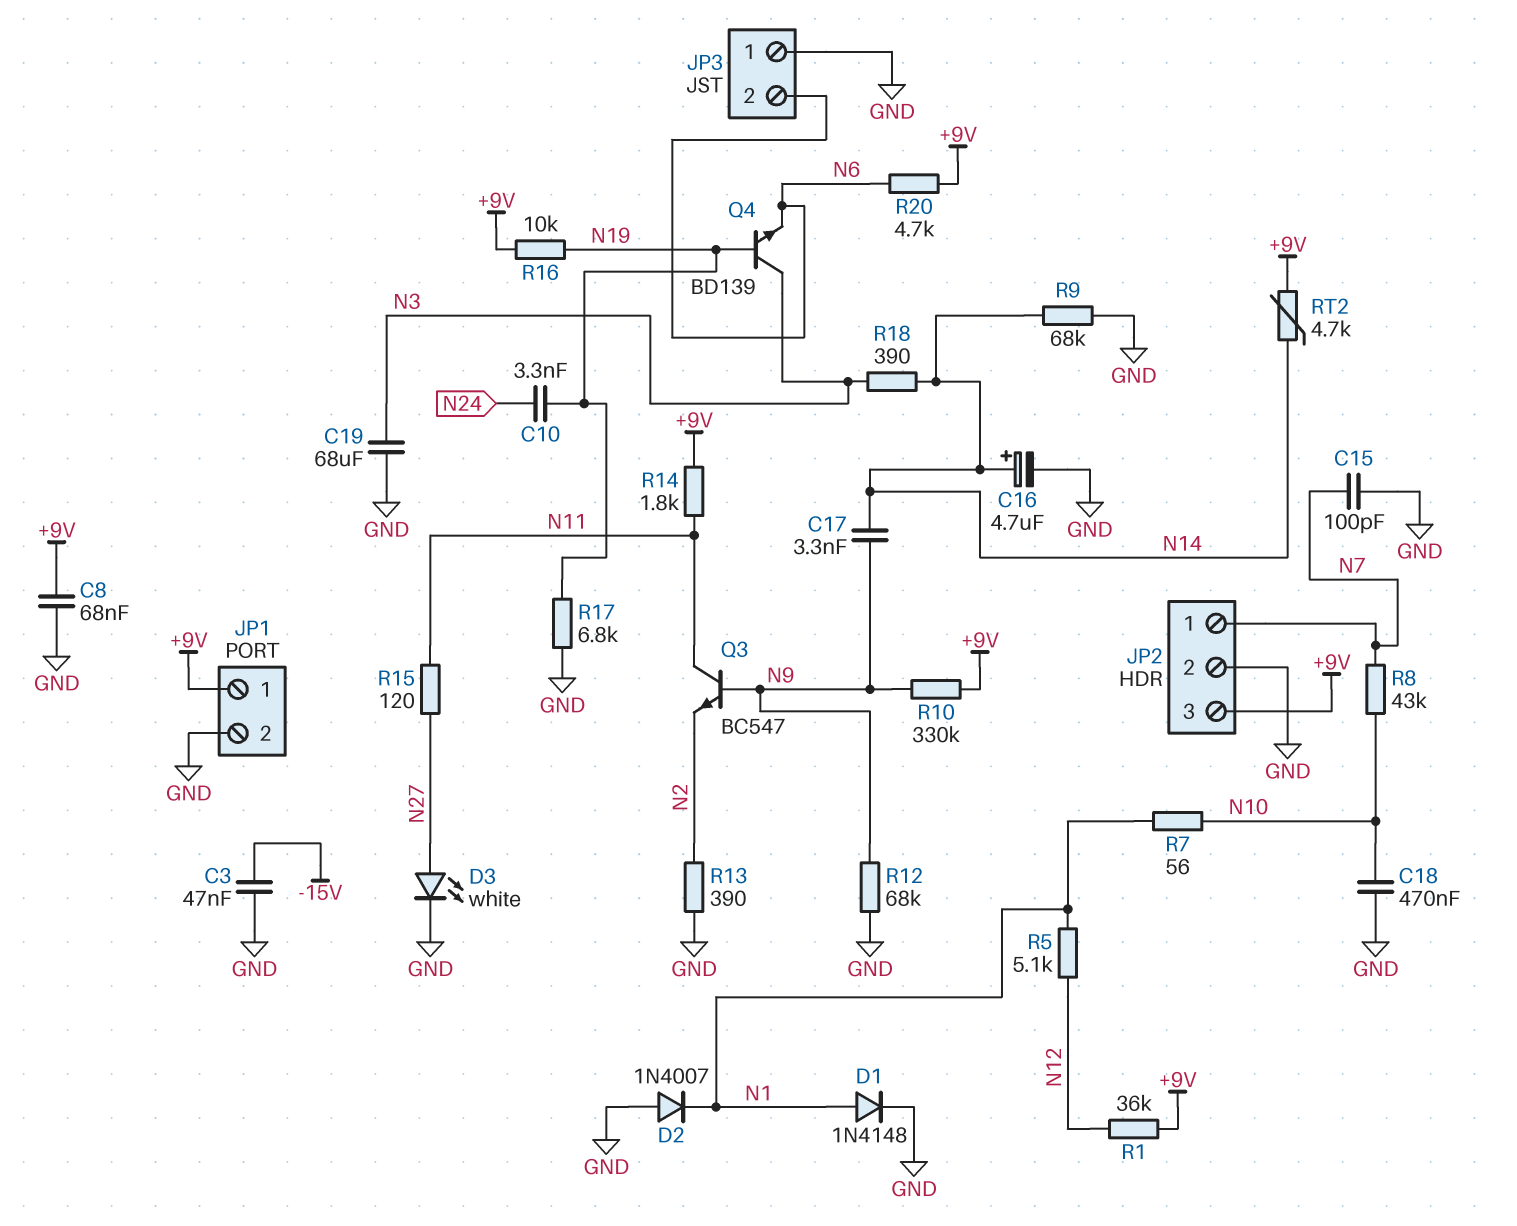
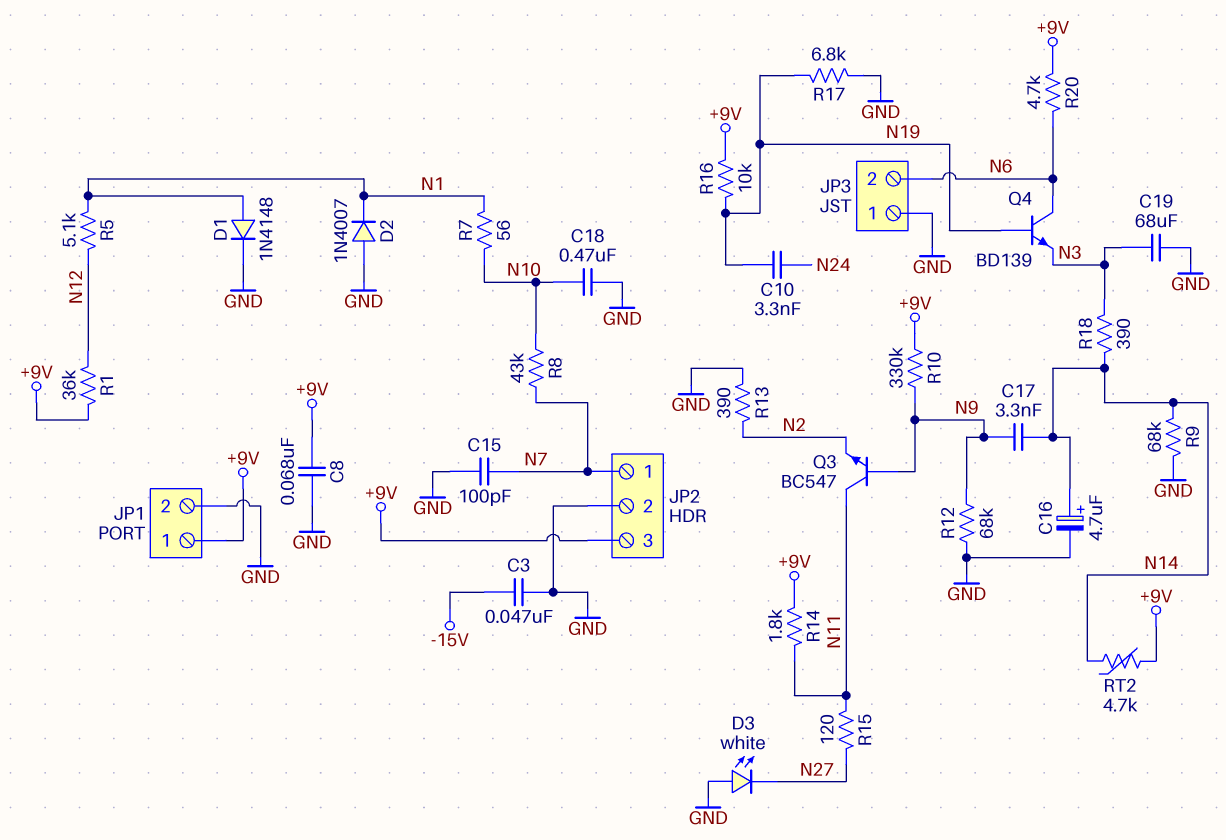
D3: LED white (A N27, K GND) -> LED white (A GND, K N27)
Q4: NPN BD139 (B N19, C N3, E N6) -> NPN BD139 (B N19, C N6, E N3)

